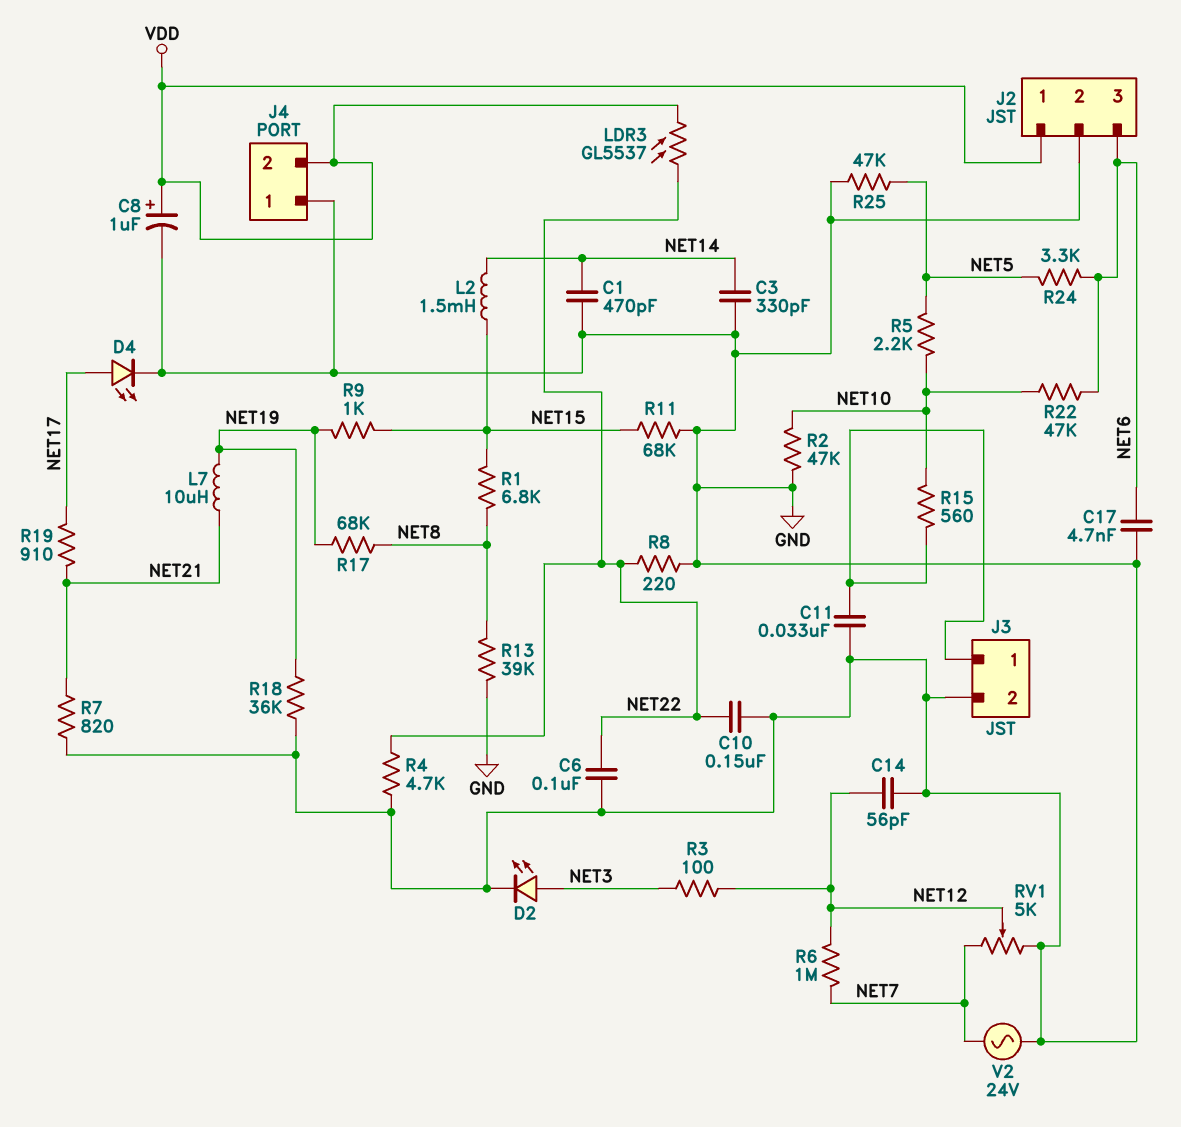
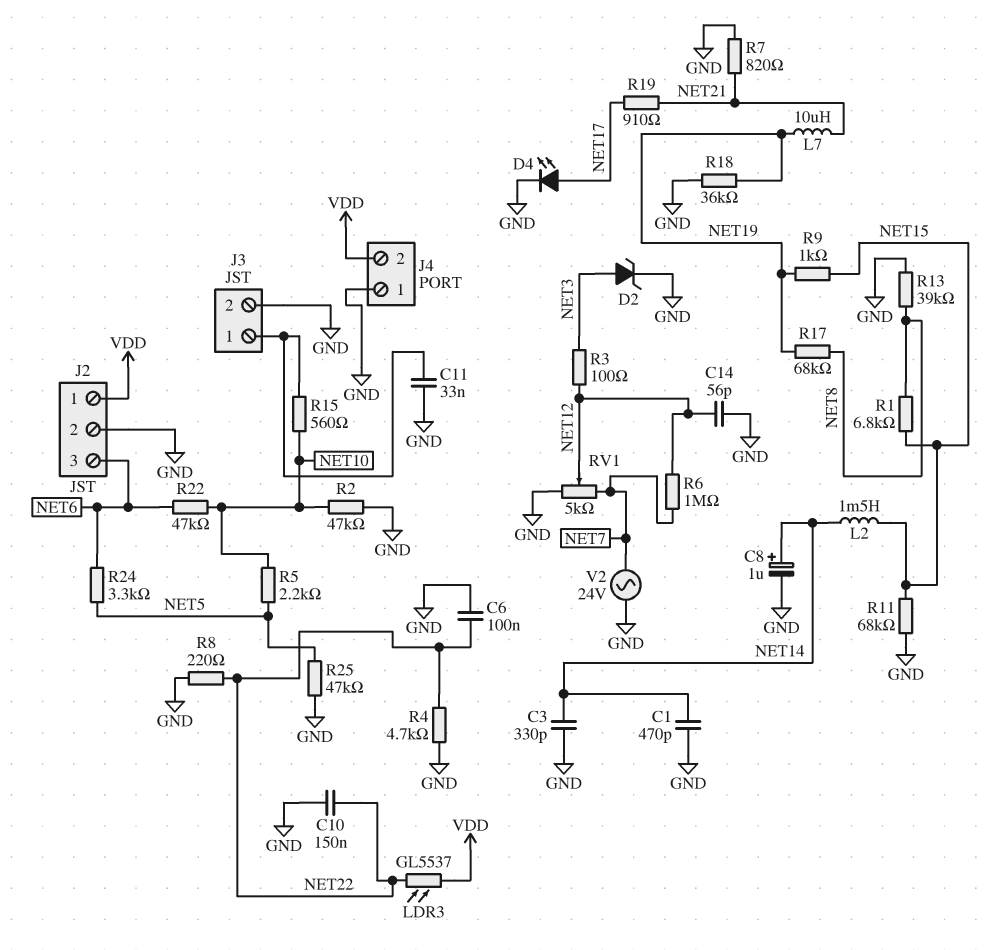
C8: 1uF (plus VDD, minus GND) -> 1uF (plus NET14, minus GND)
C17: 4.7nF (GND, NET6) -> none
D2: LED (A NET3, K GND) -> zener (A NET3, K GND)

